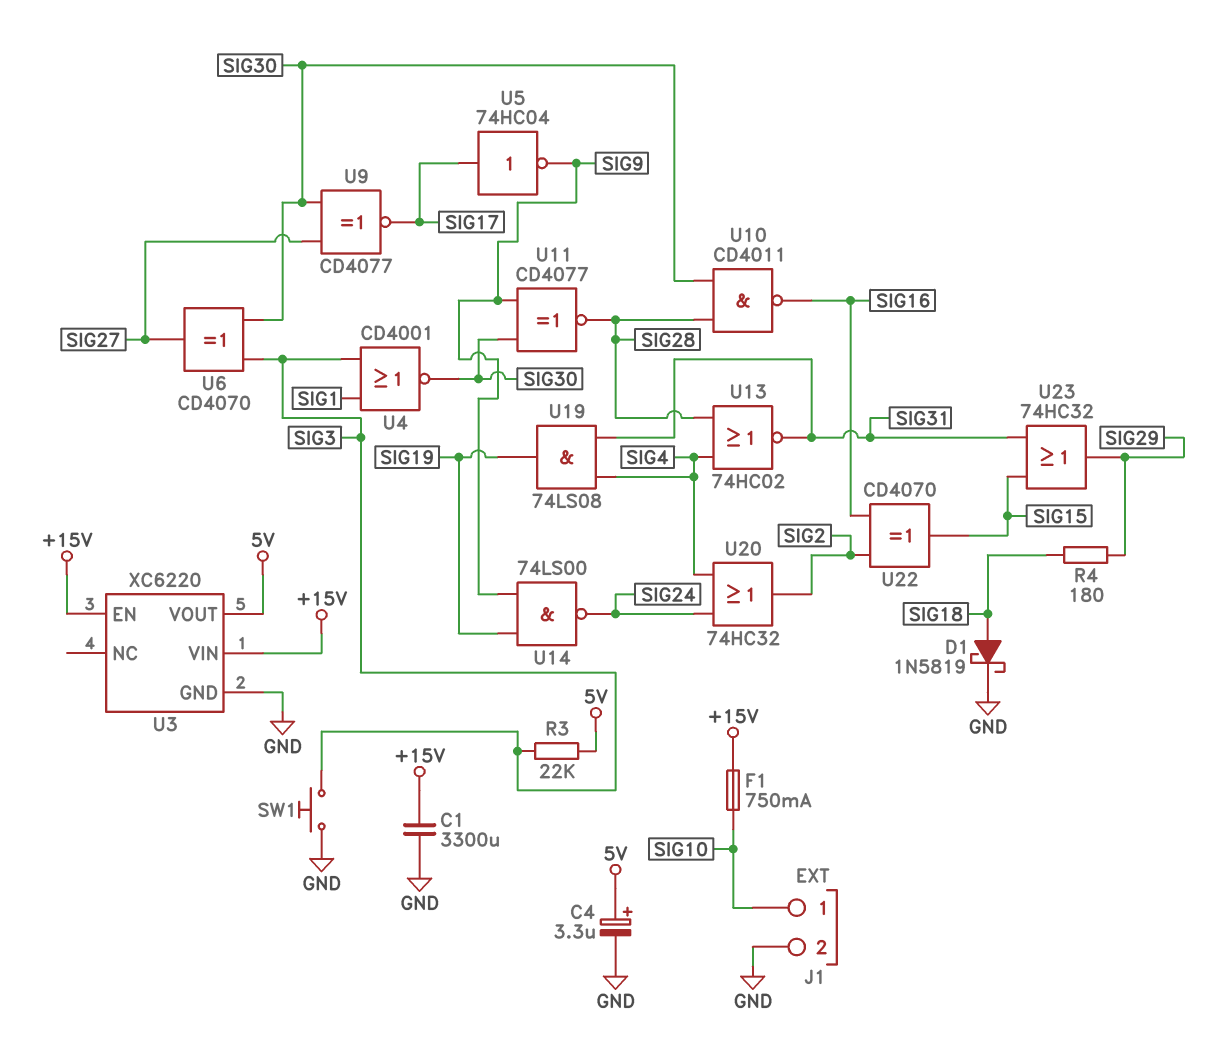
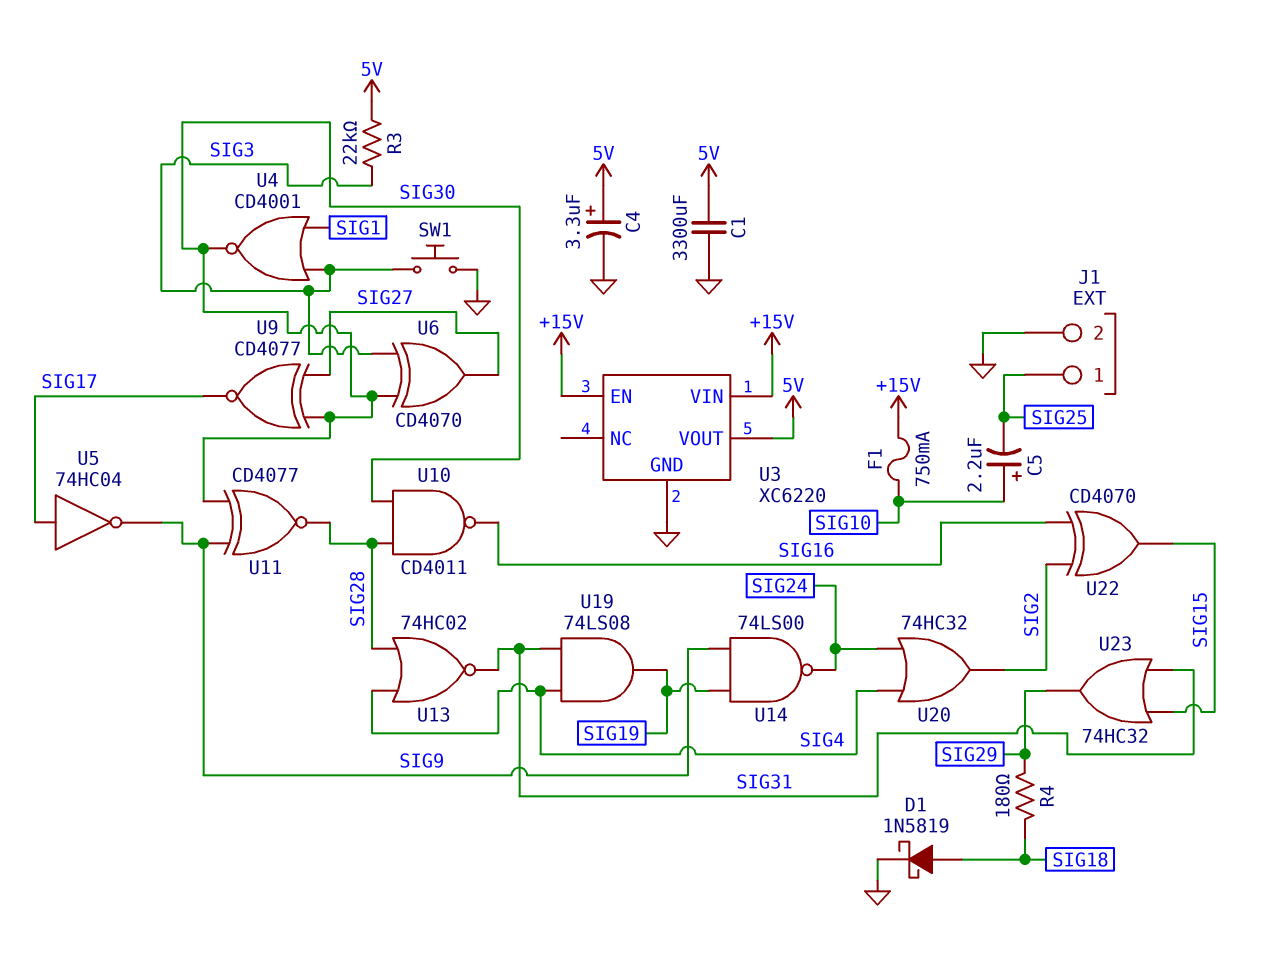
C1: 3300uF (+15V, GND) -> 3300uF (5V, GND)
C5: none -> 2.2uF (plus SIG10, minus SIG25)
J1 pin 1: SIG10 -> SIG25

